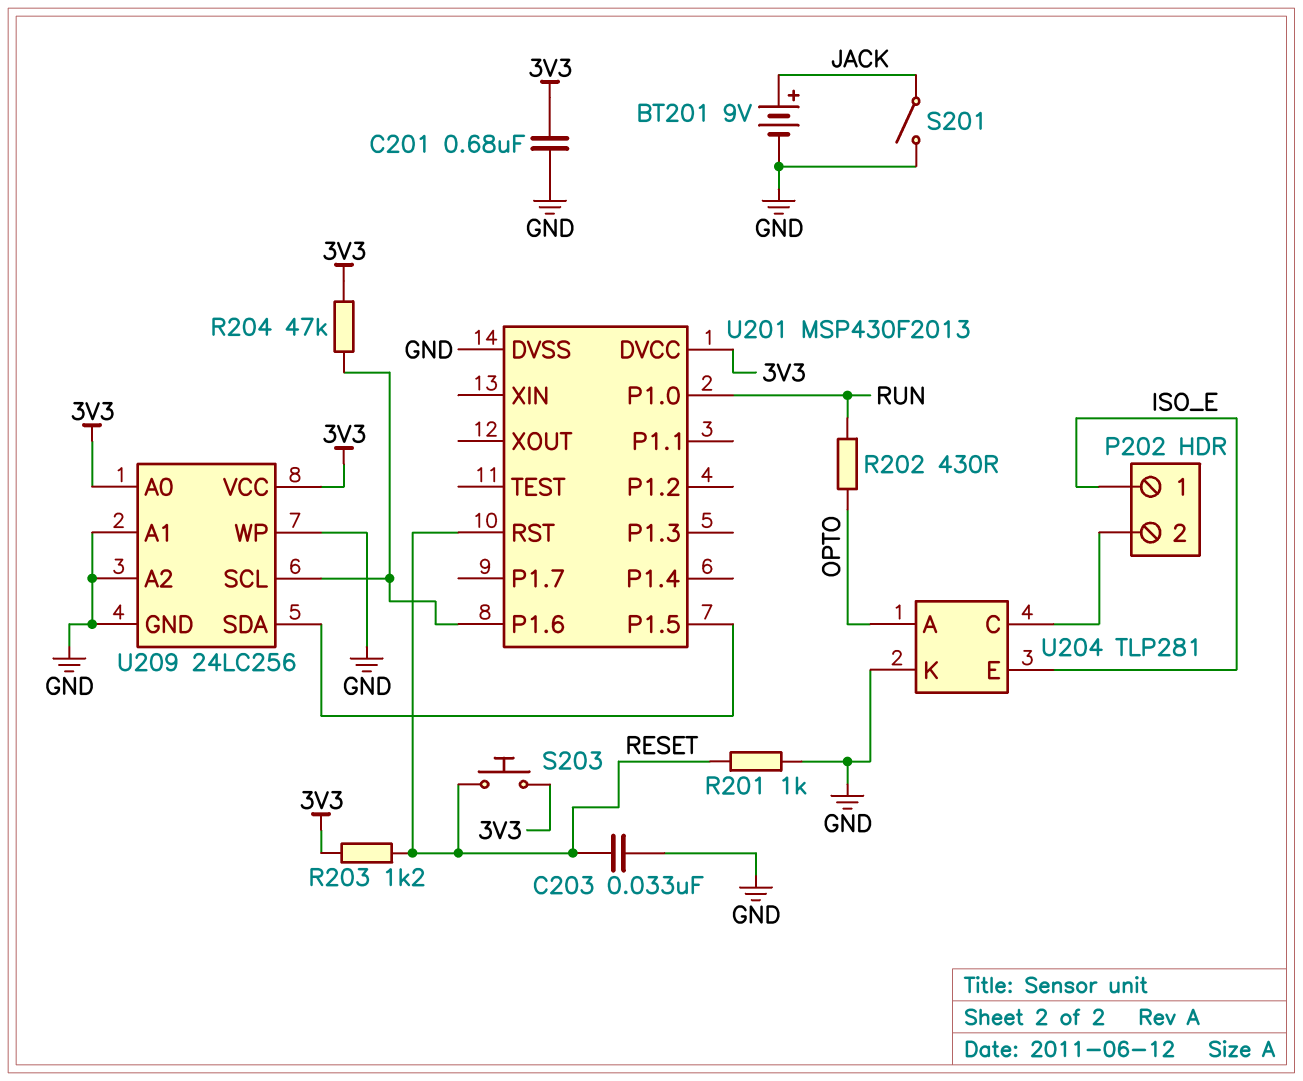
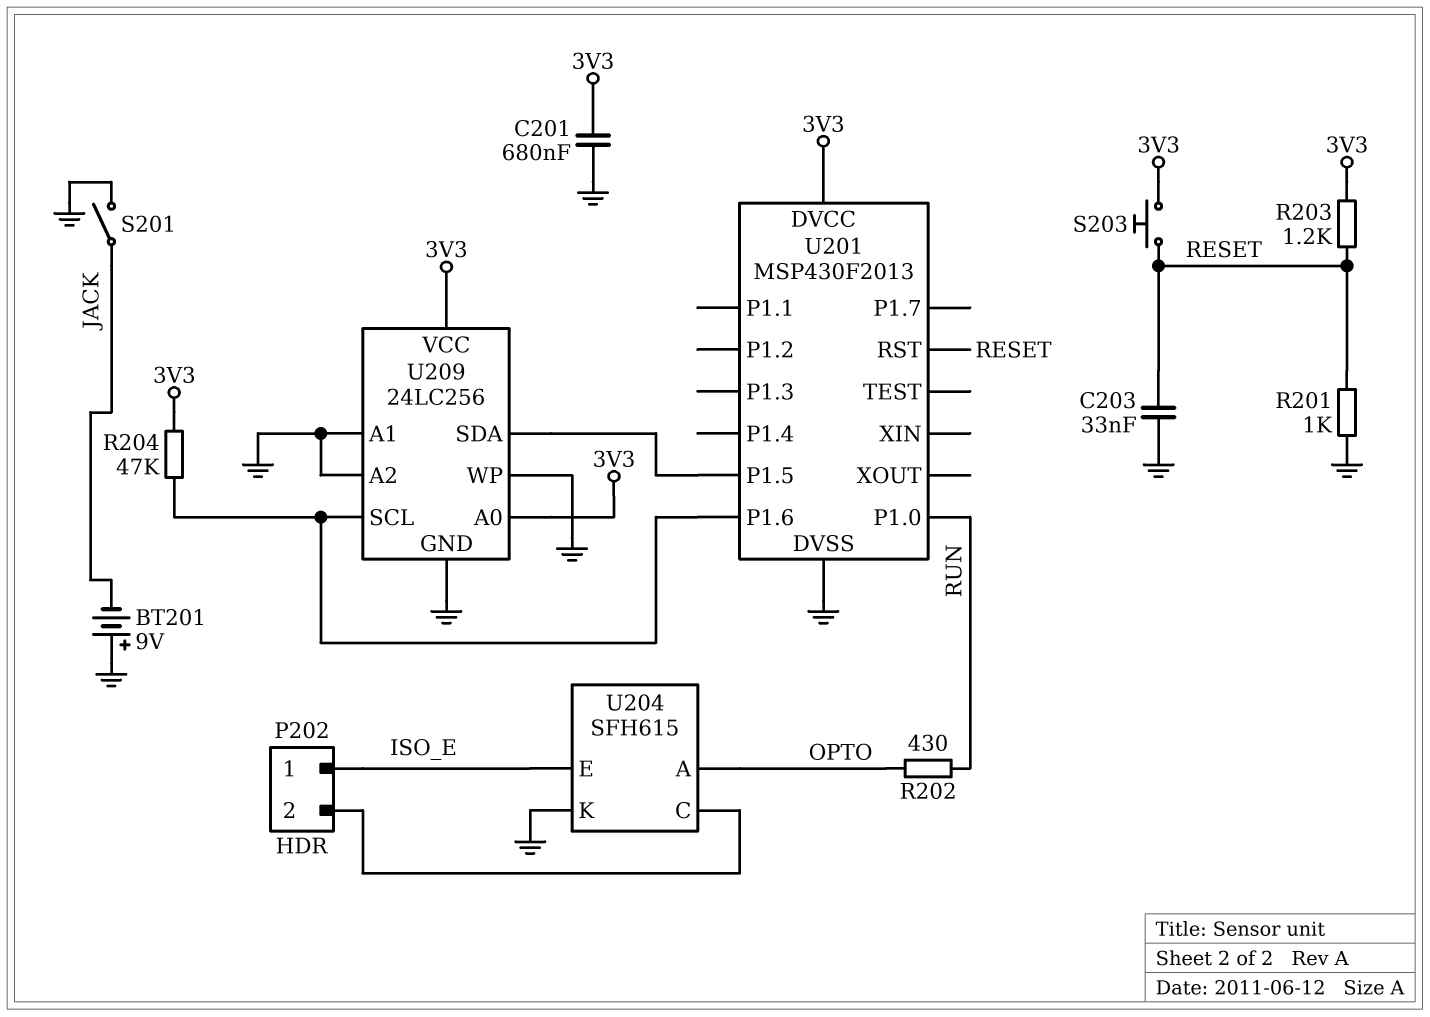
BT201: 9V (plus JACK, minus GND) -> 9V (plus GND, minus JACK)
U204: TLP281 -> SFH615

